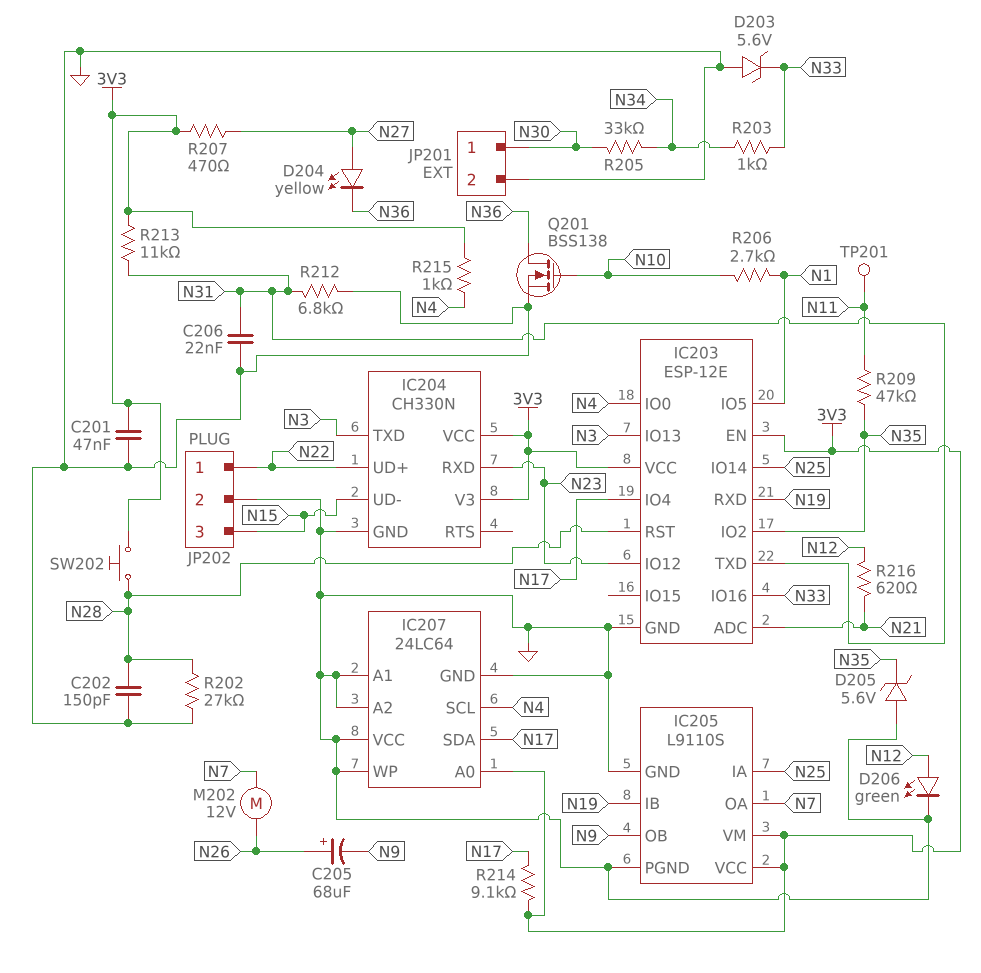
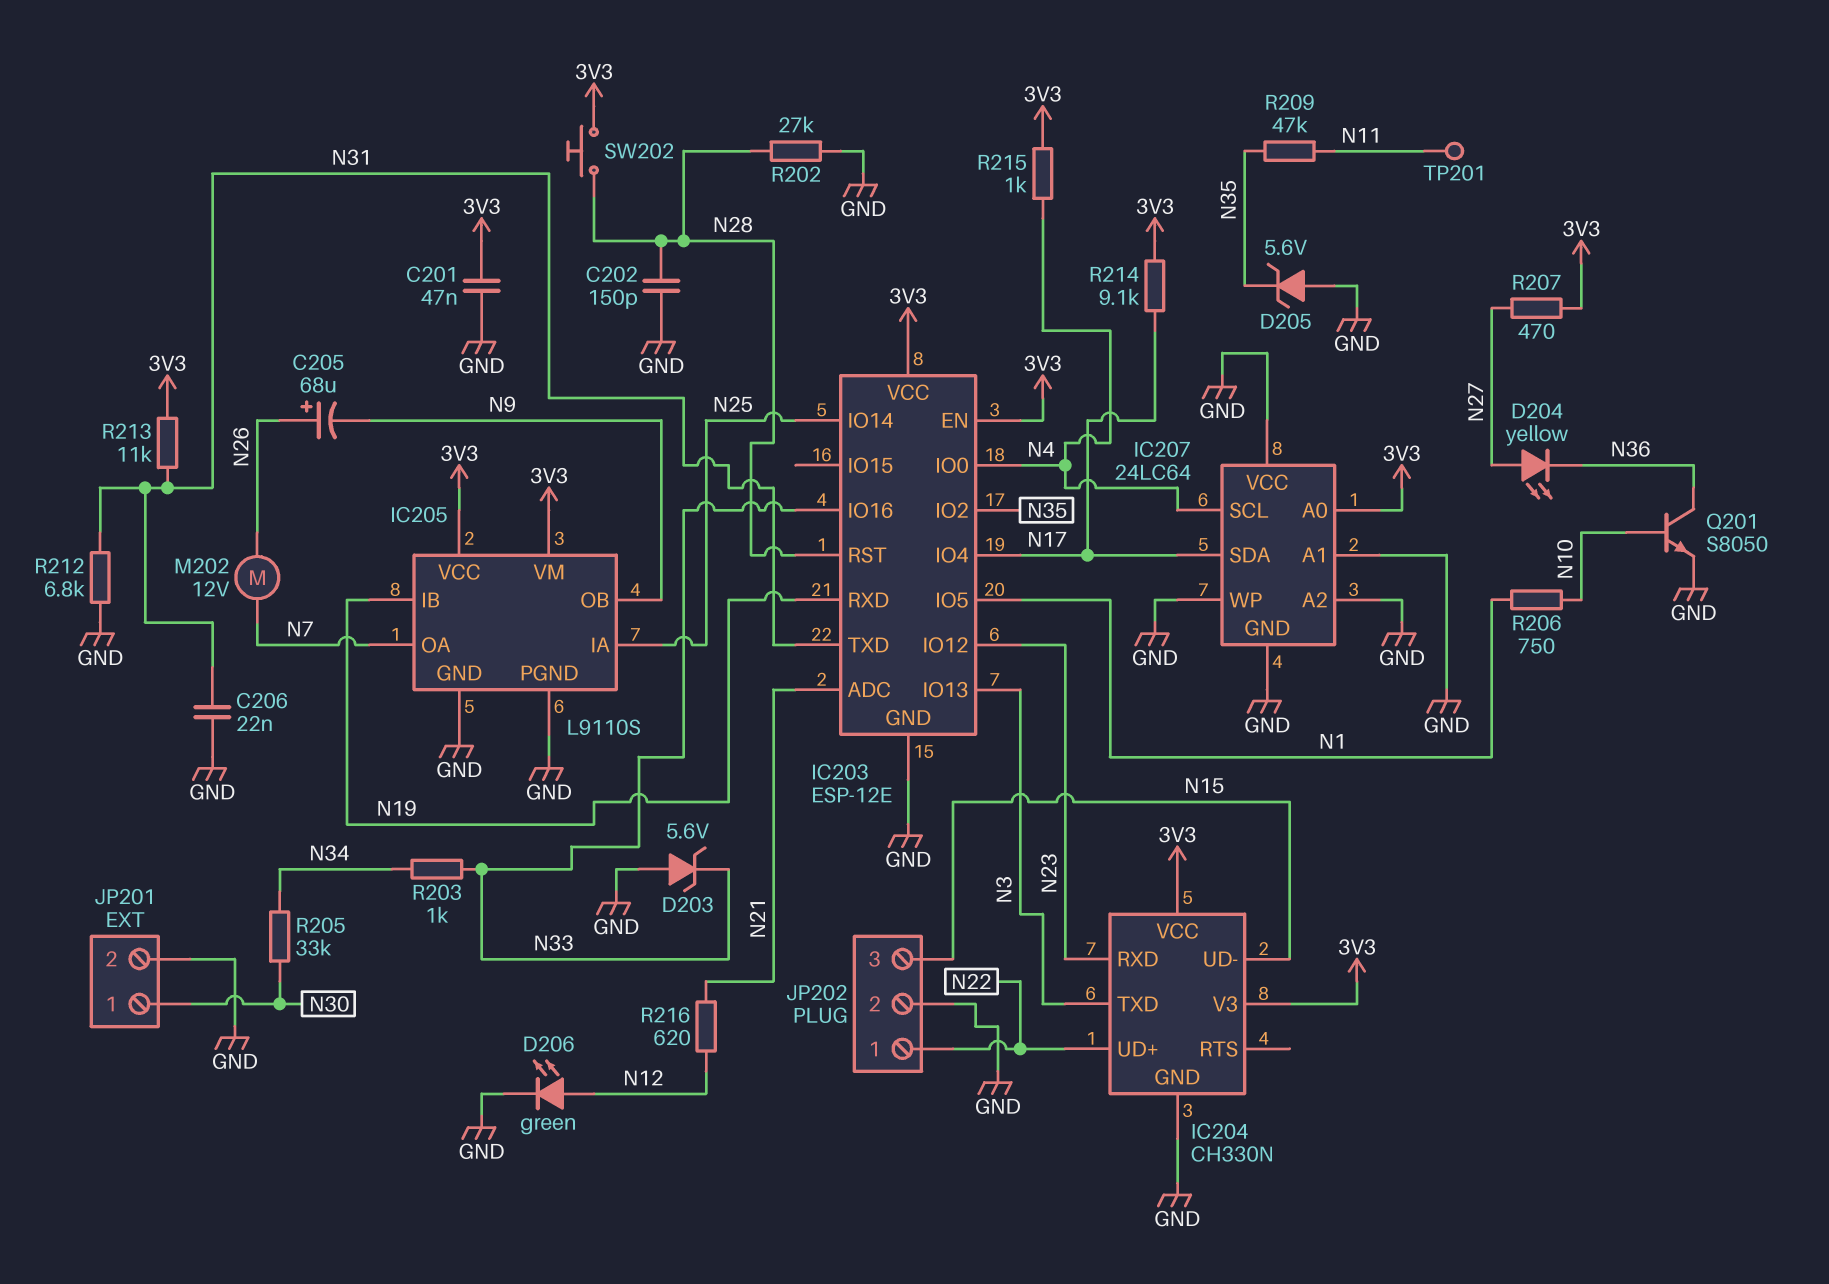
Q201: NMOS BSS138 (G N10, D N36, S GND) -> NPN S8050 (B N10, C N36, E GND)
R206: 2.7k (N1, N10) -> 750 (N1, N10)

